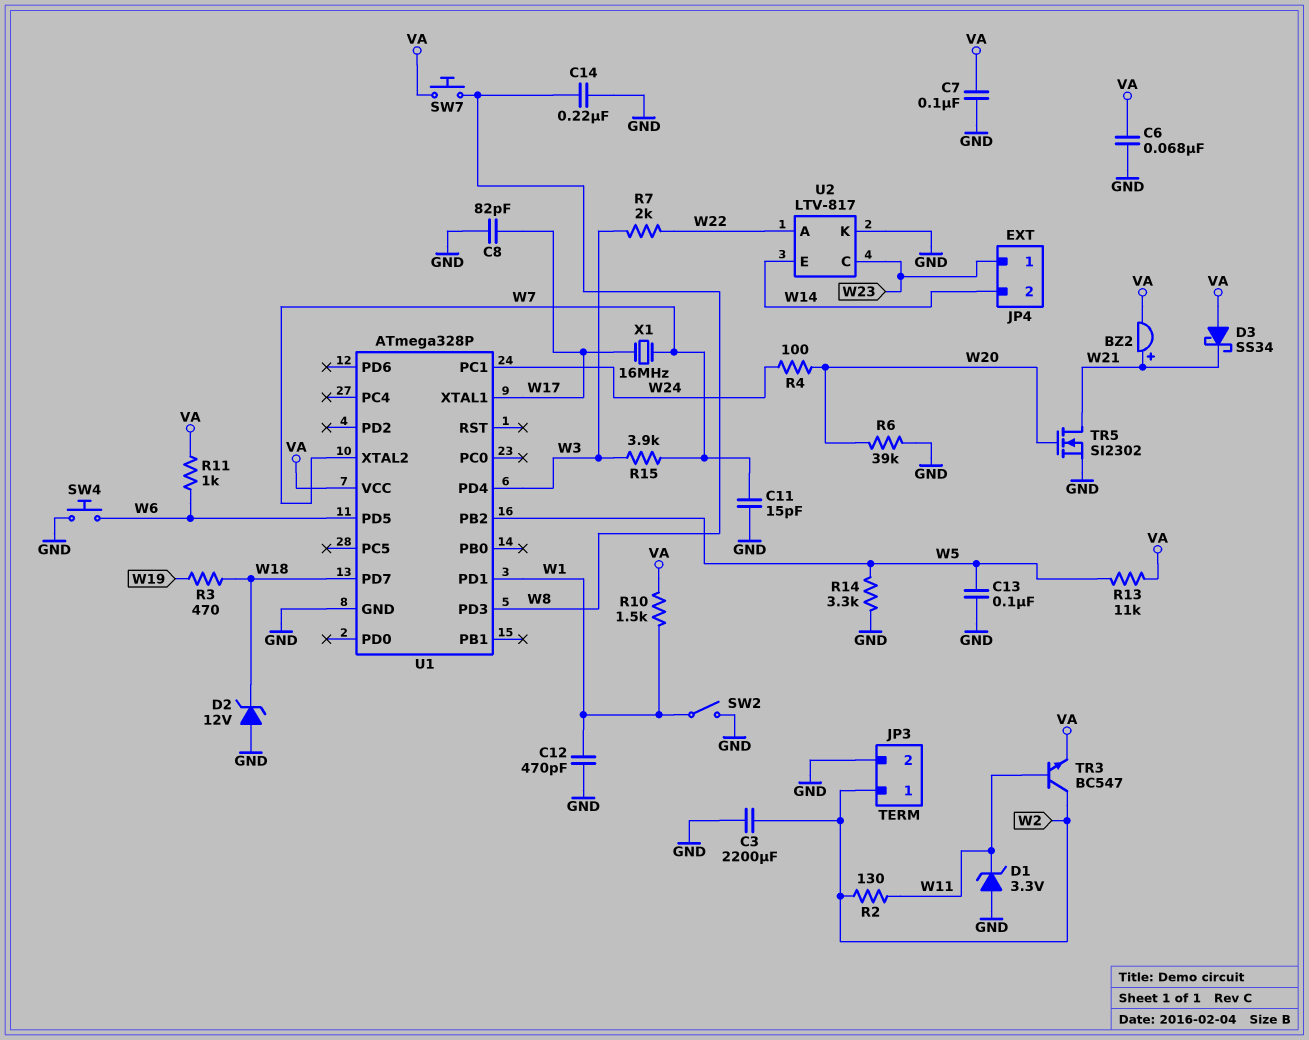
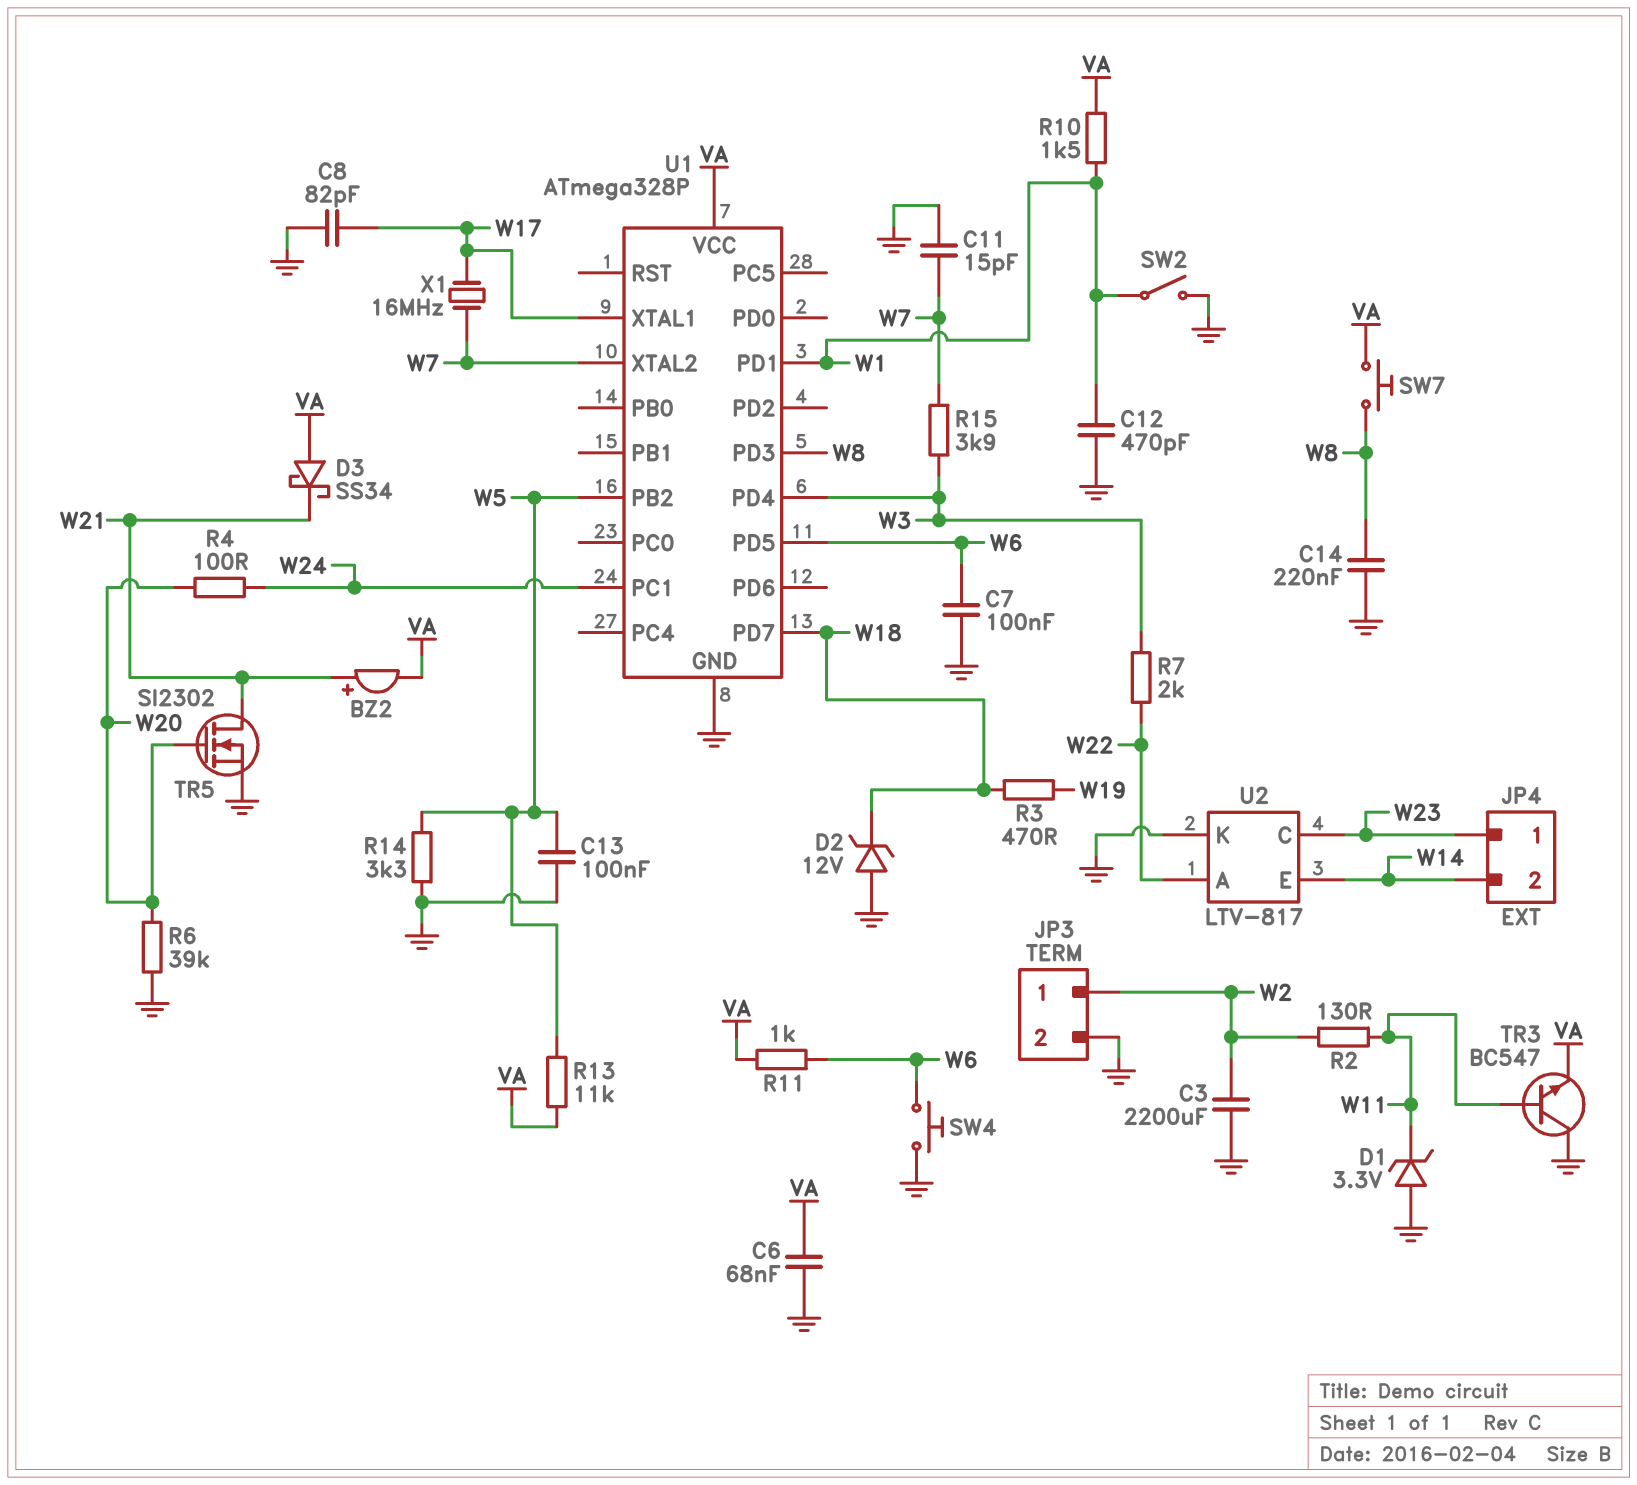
C7: 100nF (GND, VA) -> 100nF (GND, W6)
TR3: NPN BC547 (B W11, C W2, E VA) -> NPN BC547 (B W11, C GND, E VA)

